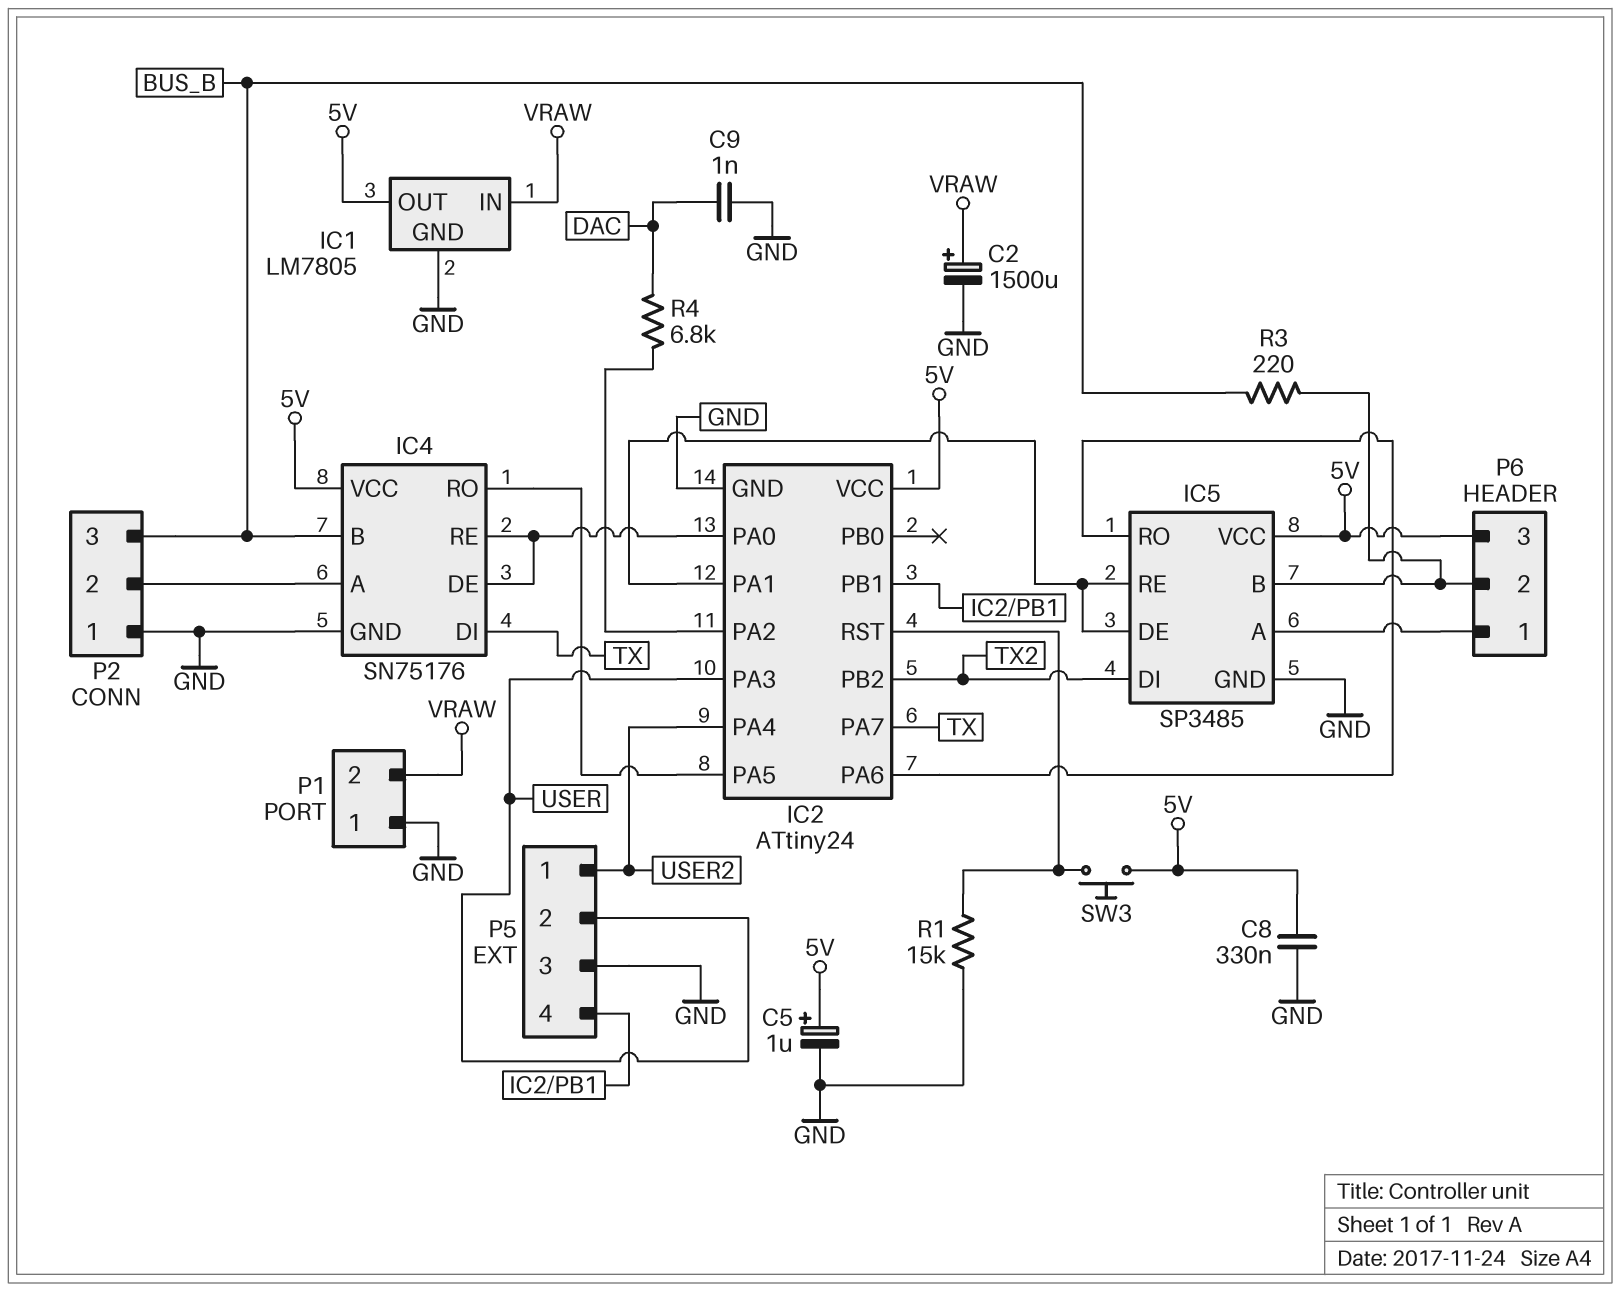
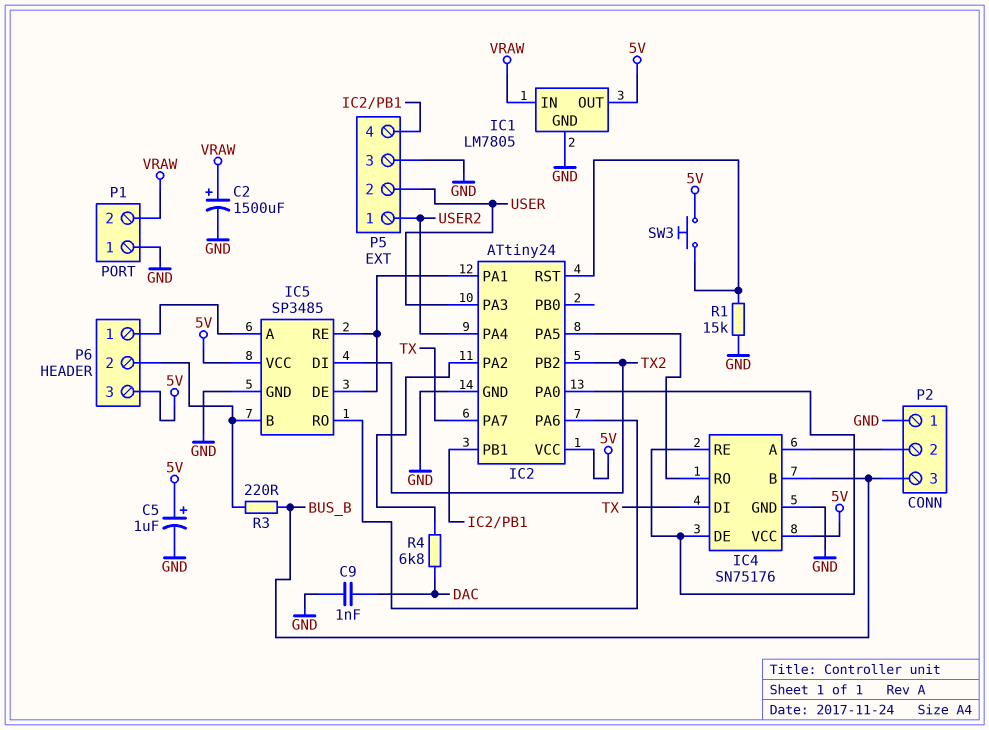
C8: 330nF (5V, GND) -> none

